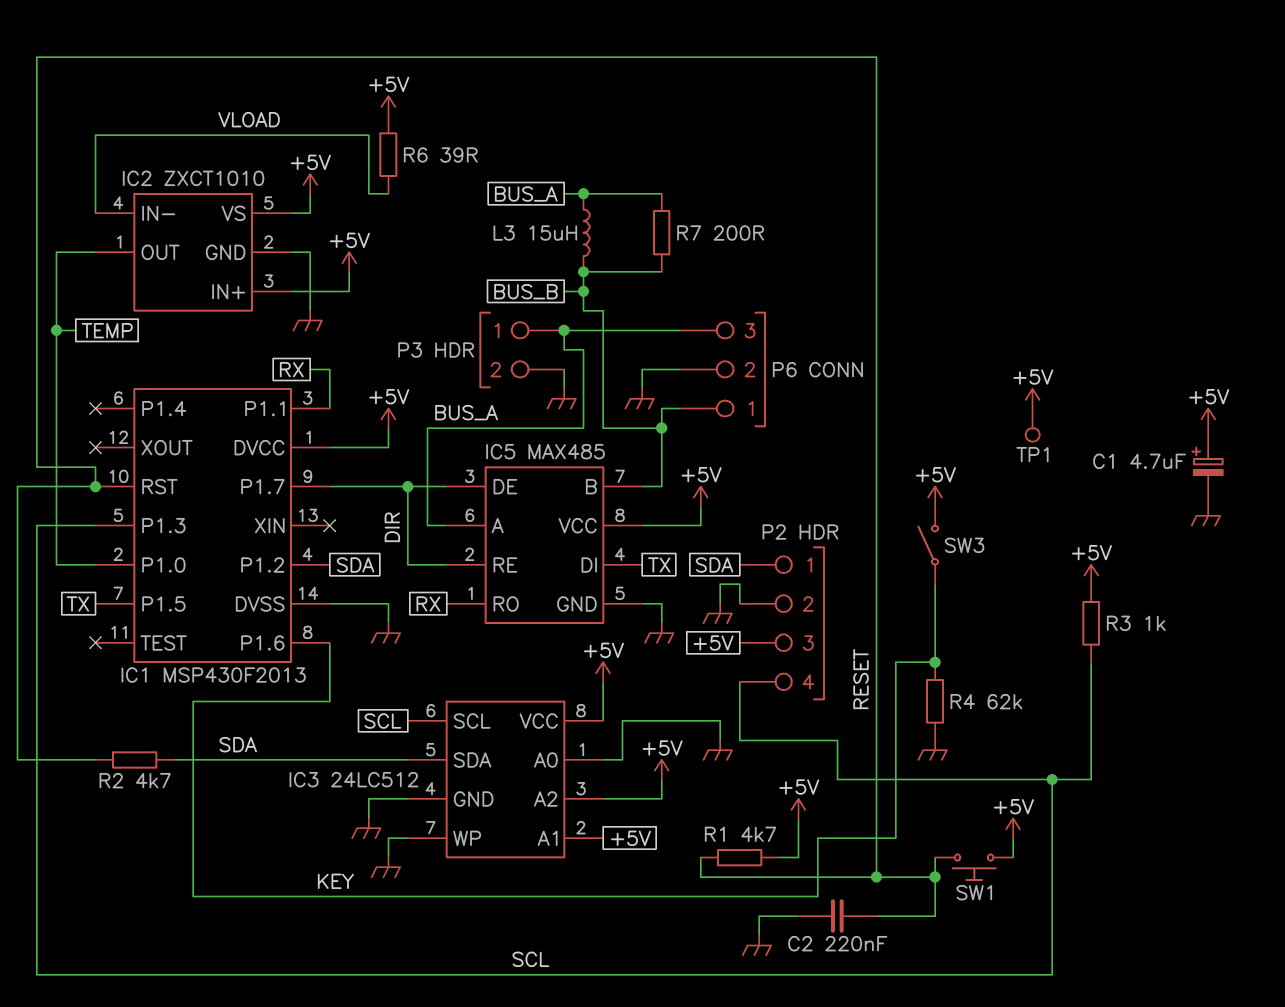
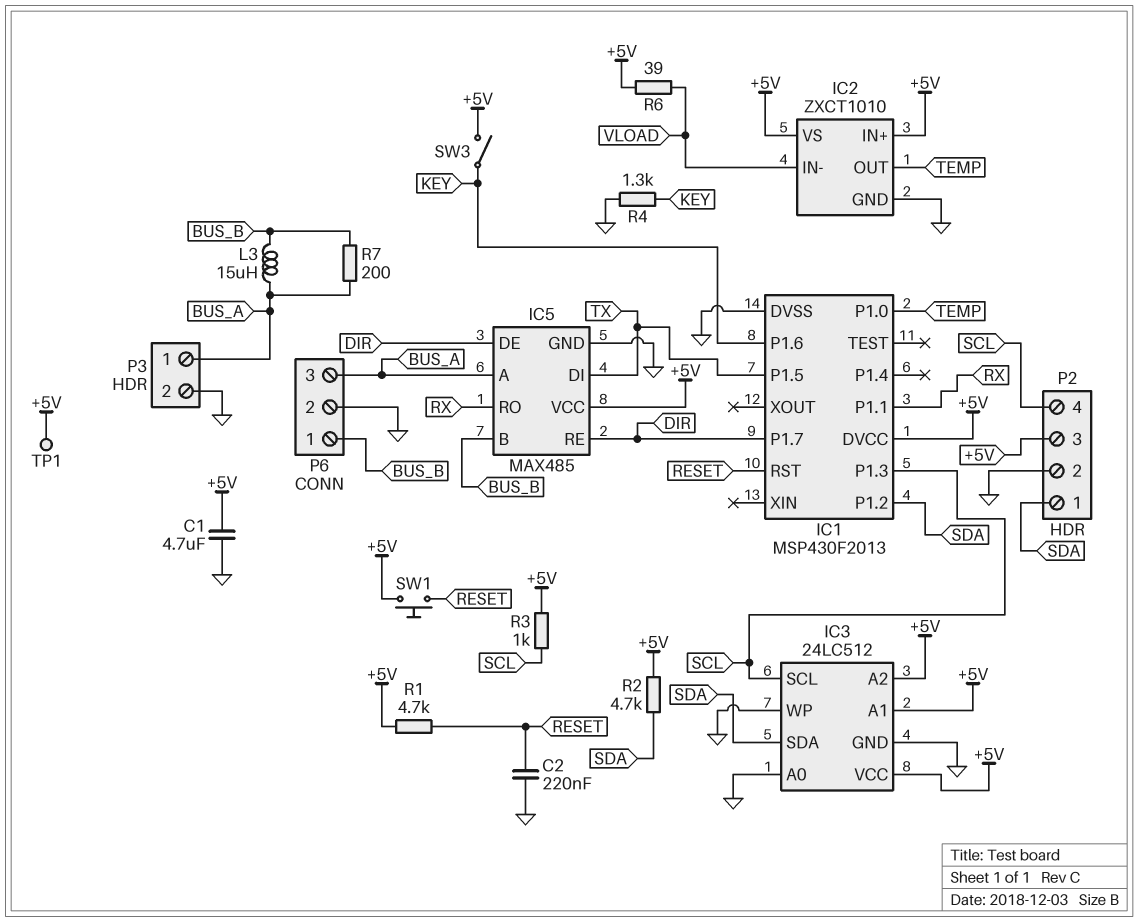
C1: 4.7uF (plus +5V, minus GND) -> 4.7uF (+5V, GND)
R2: 4.7k (RESET, SDA) -> 4.7k (+5V, SDA)
R4: 62k (GND, KEY) -> 1.3k (GND, KEY)

